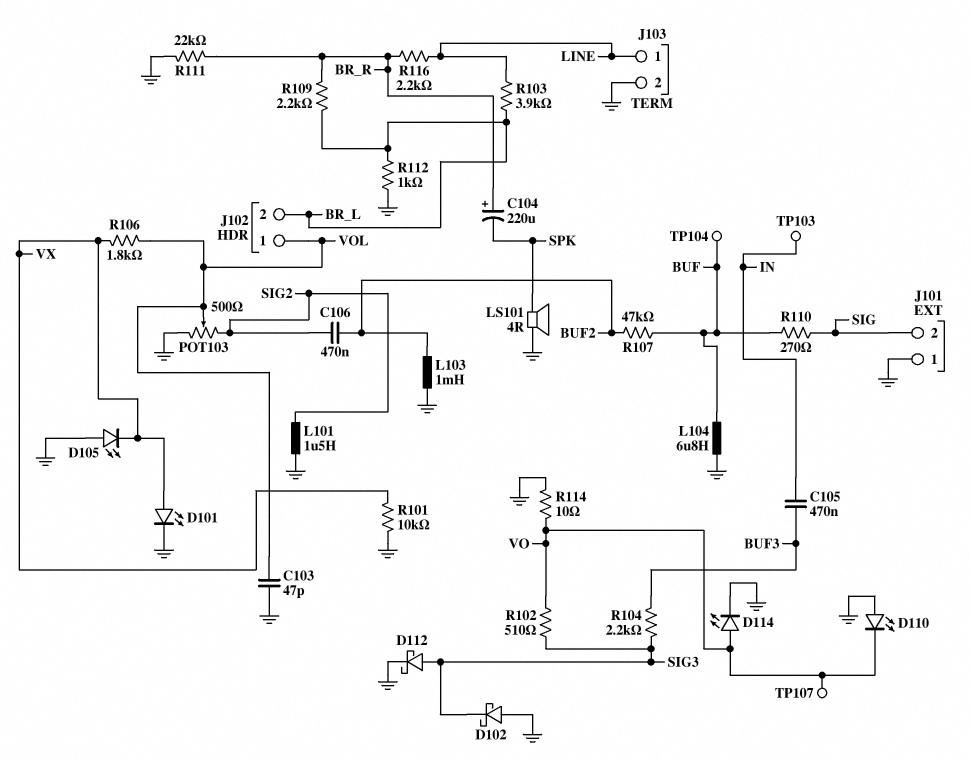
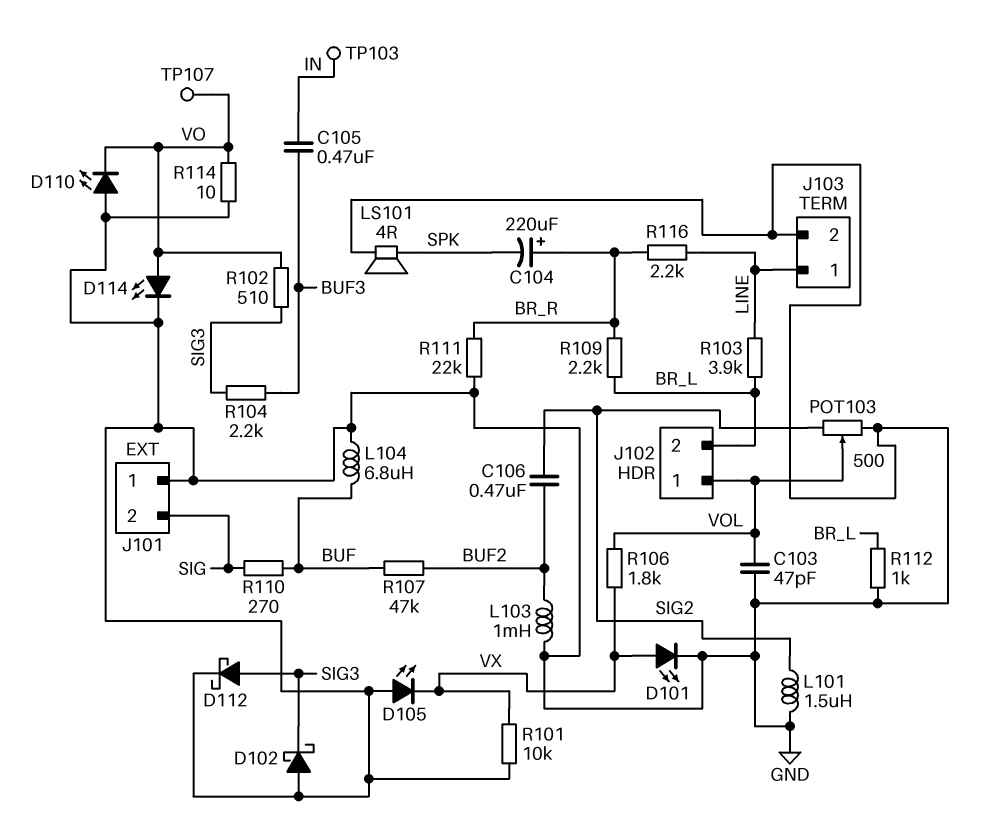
TP104: test point (BUF) -> none

